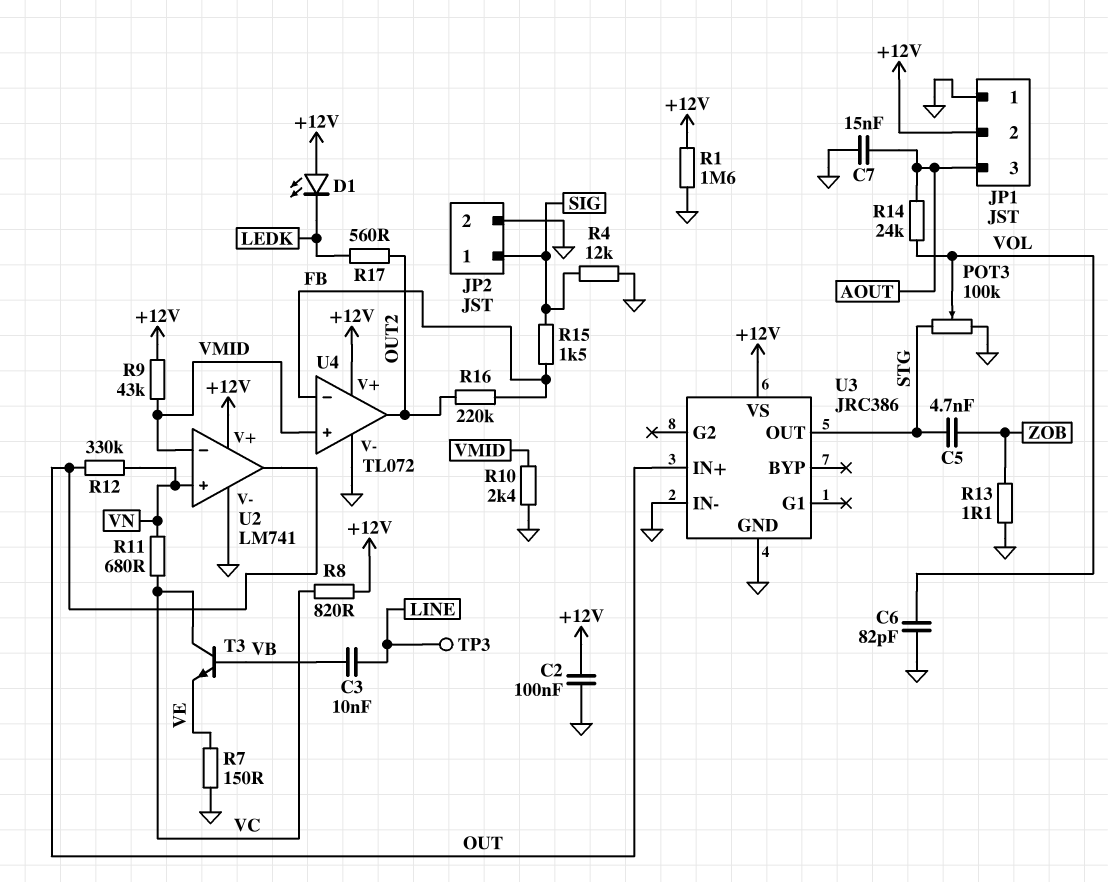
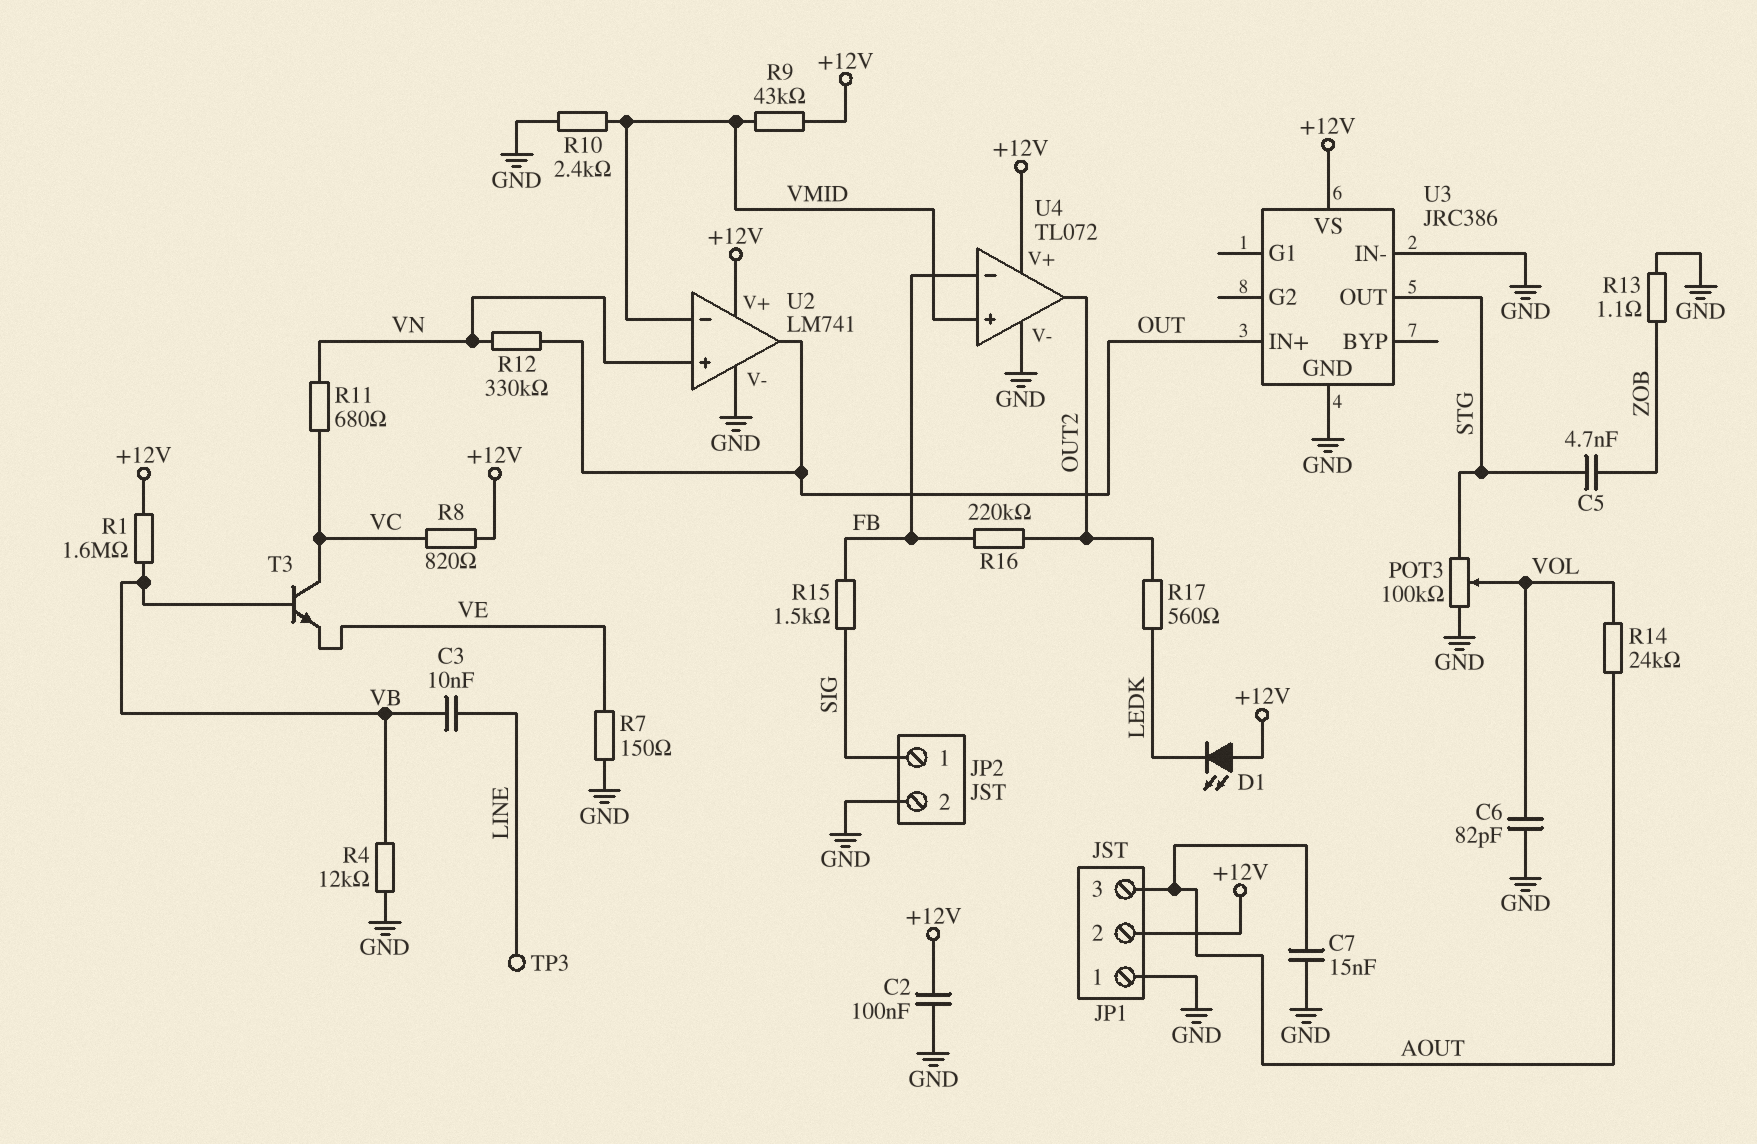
R1: 1.6M (+12V, GND) -> 1.6M (+12V, VB)
R4: 12k (GND, SIG) -> 12k (GND, VB)

